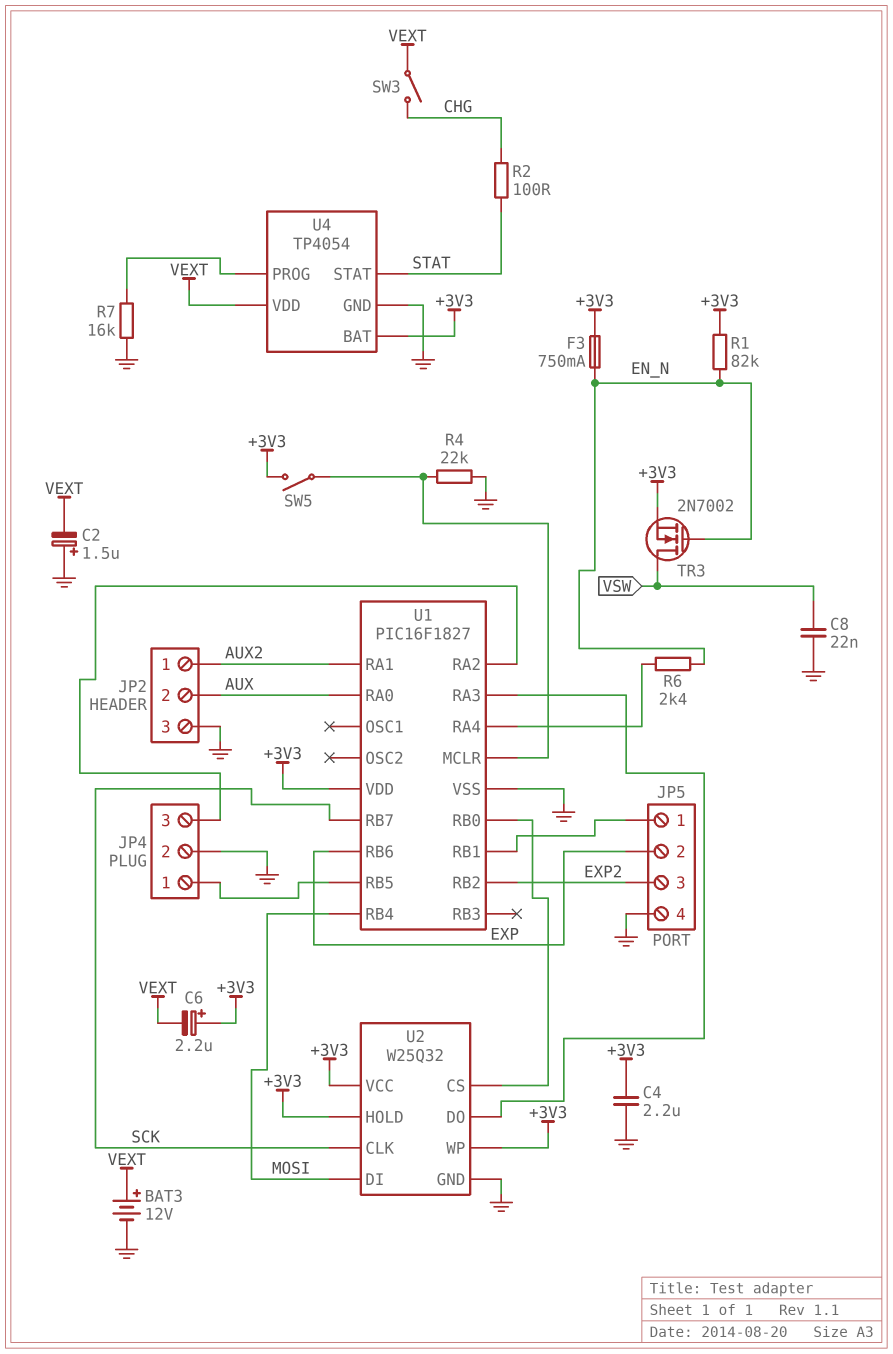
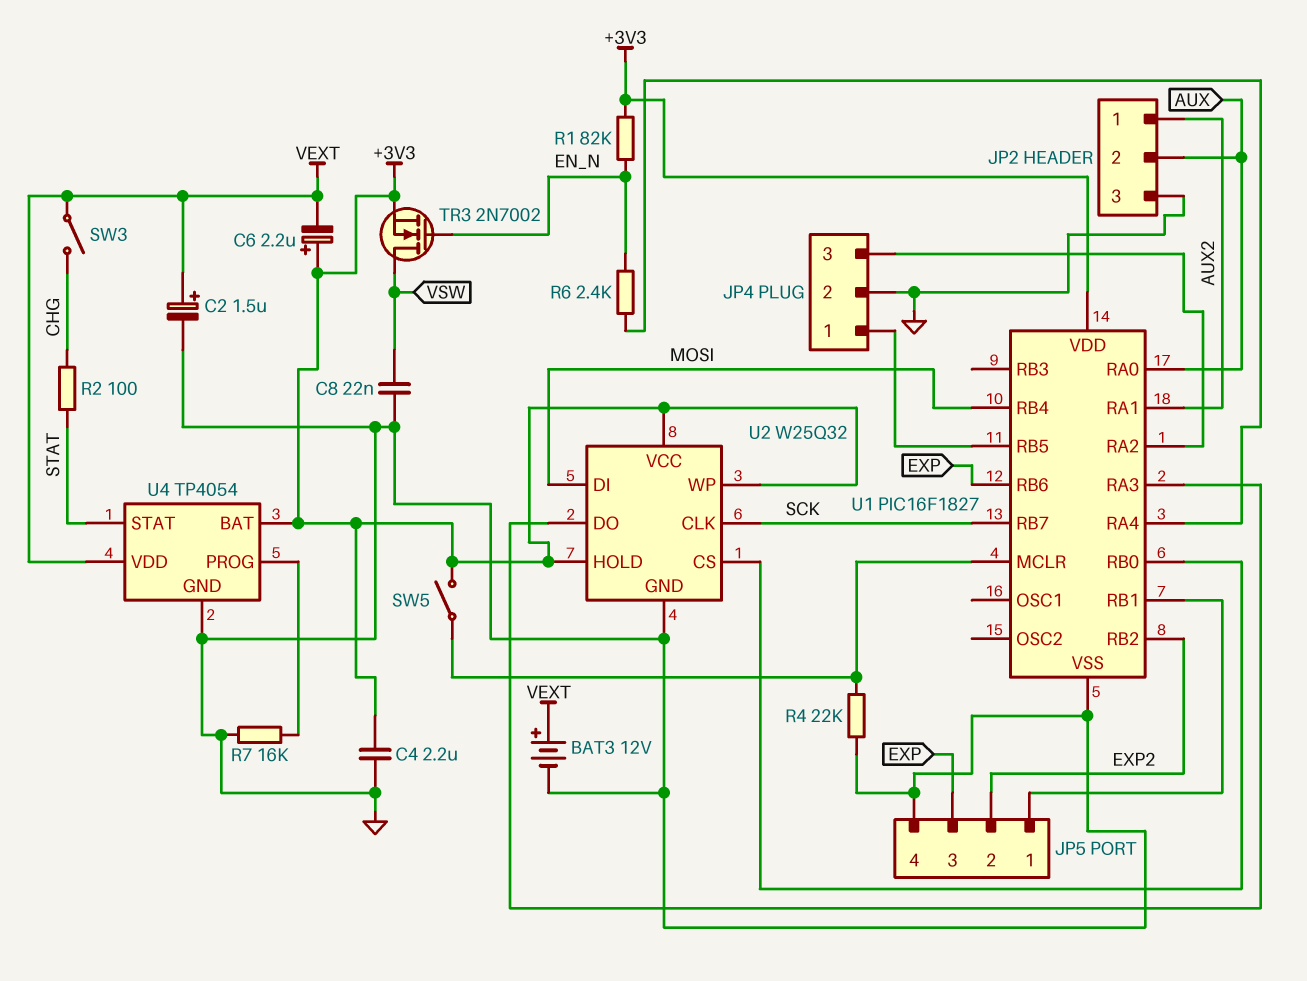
C2: 1.5uF (plus GND, minus VEXT) -> 1.5uF (plus VEXT, minus GND)
F3: 750mA (+3V3, EN_N) -> none
JP5 pin 2: EXP -> EXP2
JP5 pin 3: EXP2 -> EXP

